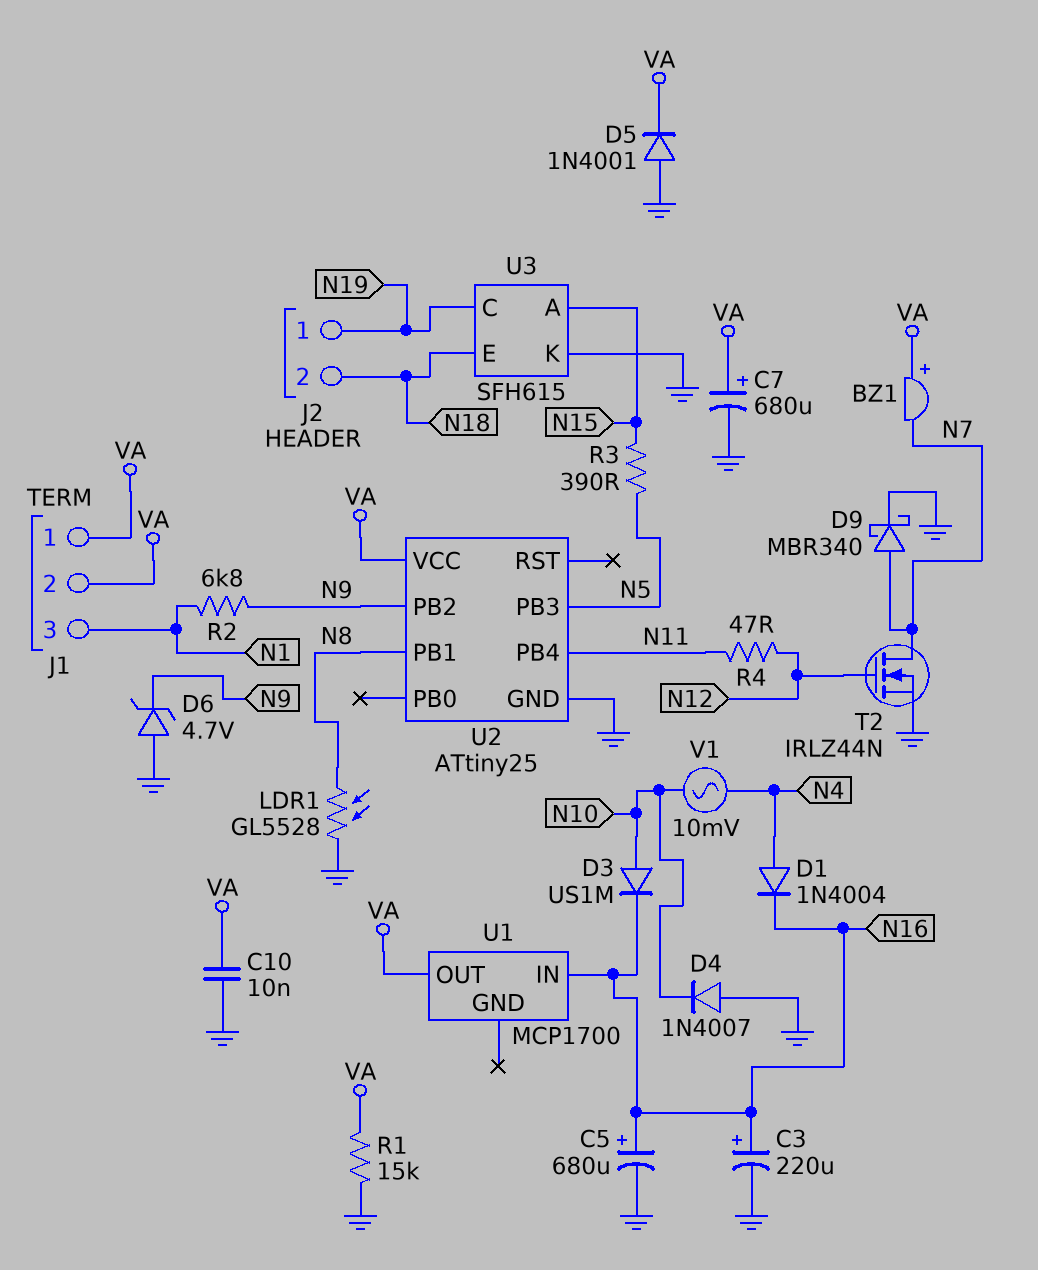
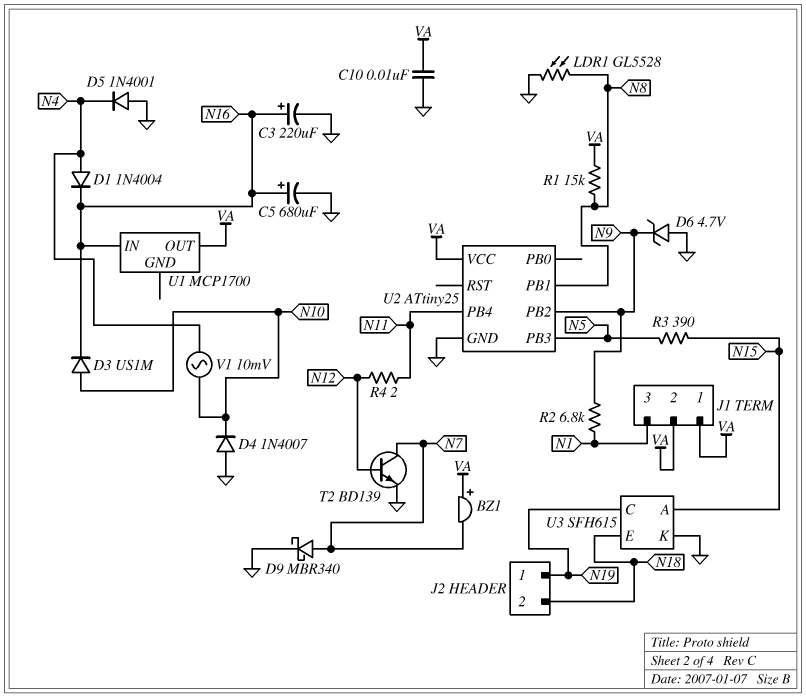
C7: 680uF (plus VA, minus GND) -> none
D5: diode 1N4001 (A GND, K VA) -> diode 1N4001 (A GND, K N4)
R1: 15k (GND, VA) -> 15k (N8, VA)
R4: 47 (N11, N12) -> 2 (N11, N12)
T2: NMOS IRLZ44N (G N12, D N7, S GND) -> NPN BD139 (B N12, C N7, E GND)

